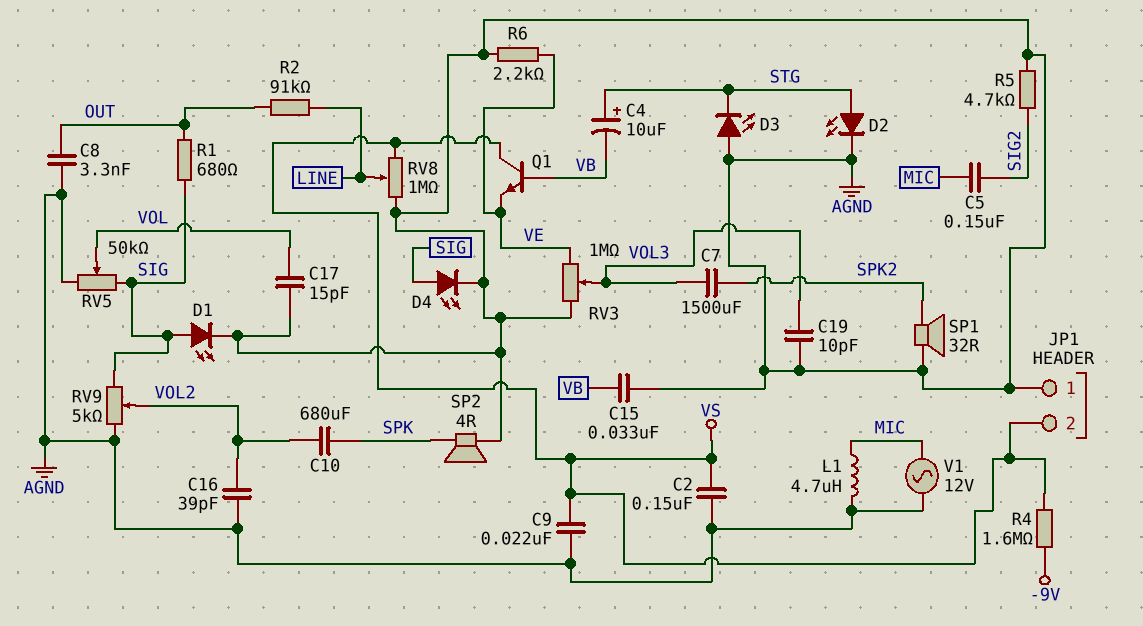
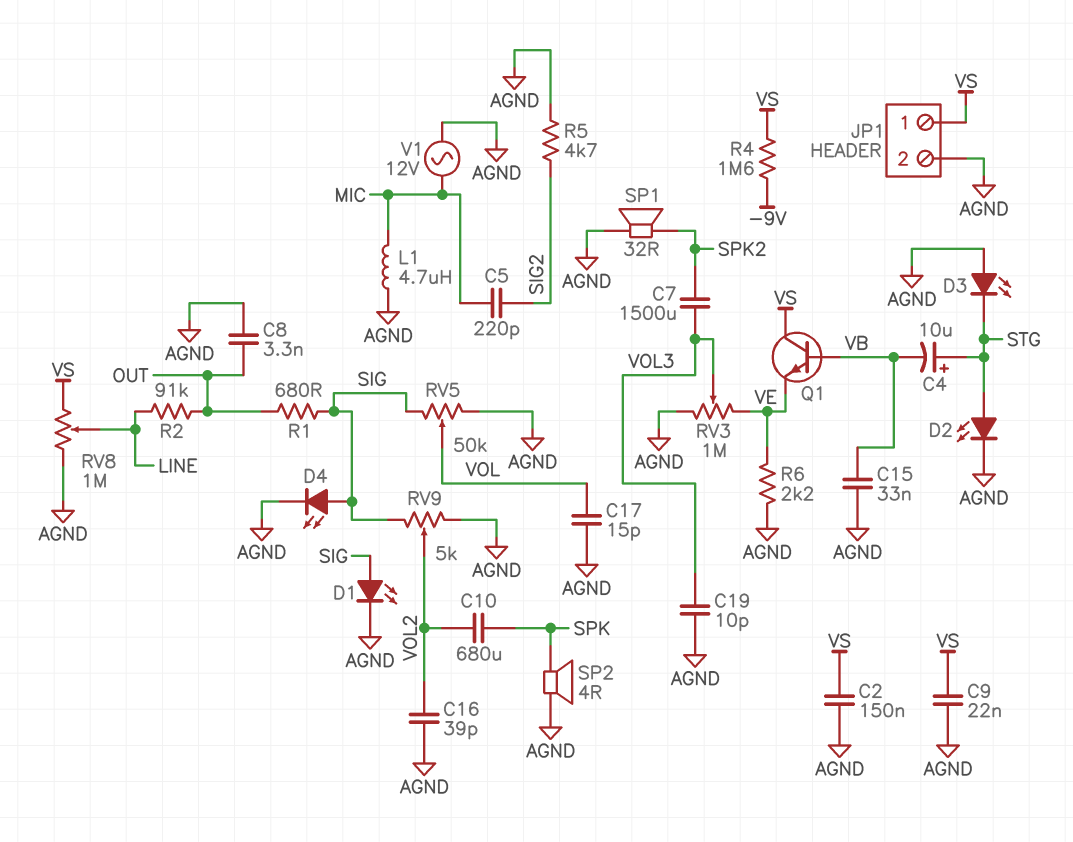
C5: 150nF (MIC, SIG2) -> 220pF (MIC, SIG2)
JP1 pin 1: AGND -> VS
JP1 pin 2: VS -> AGND

